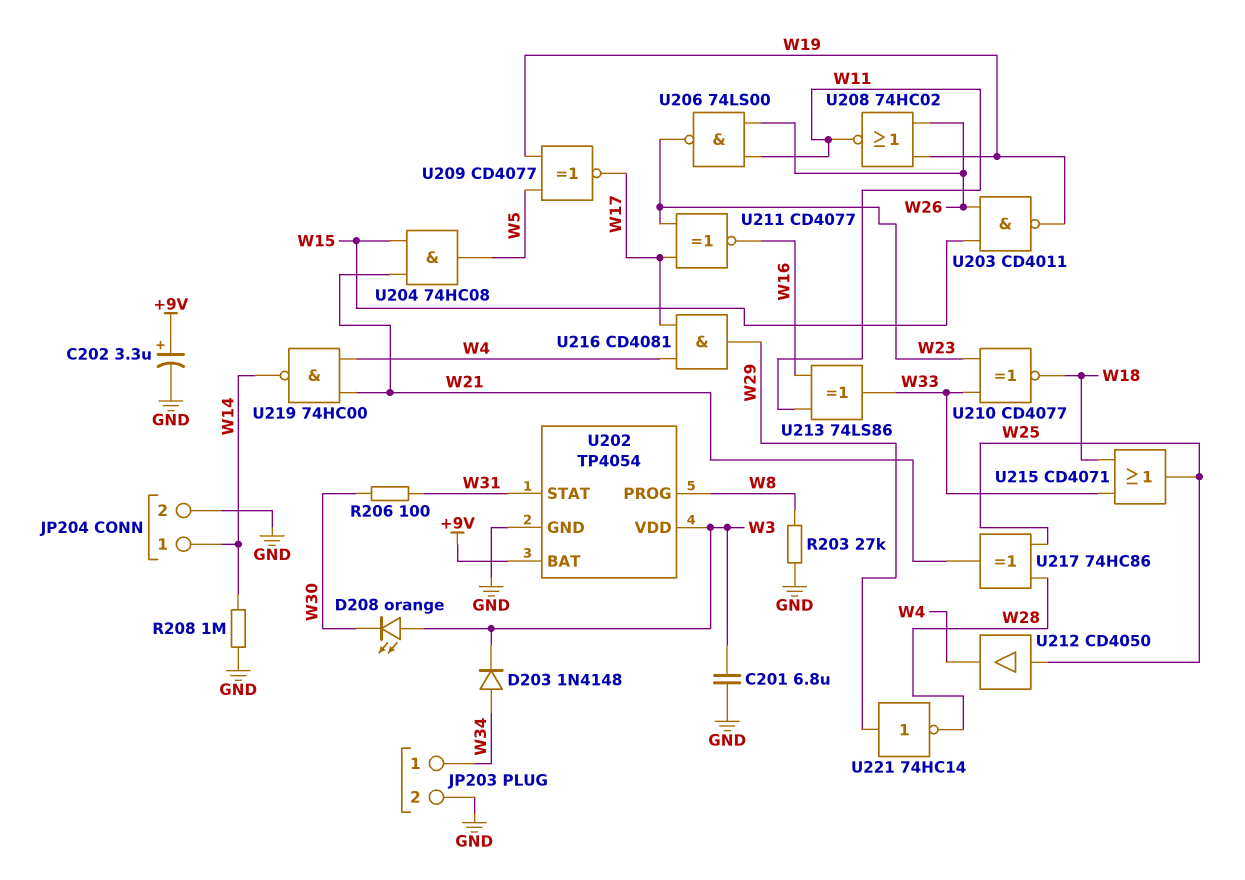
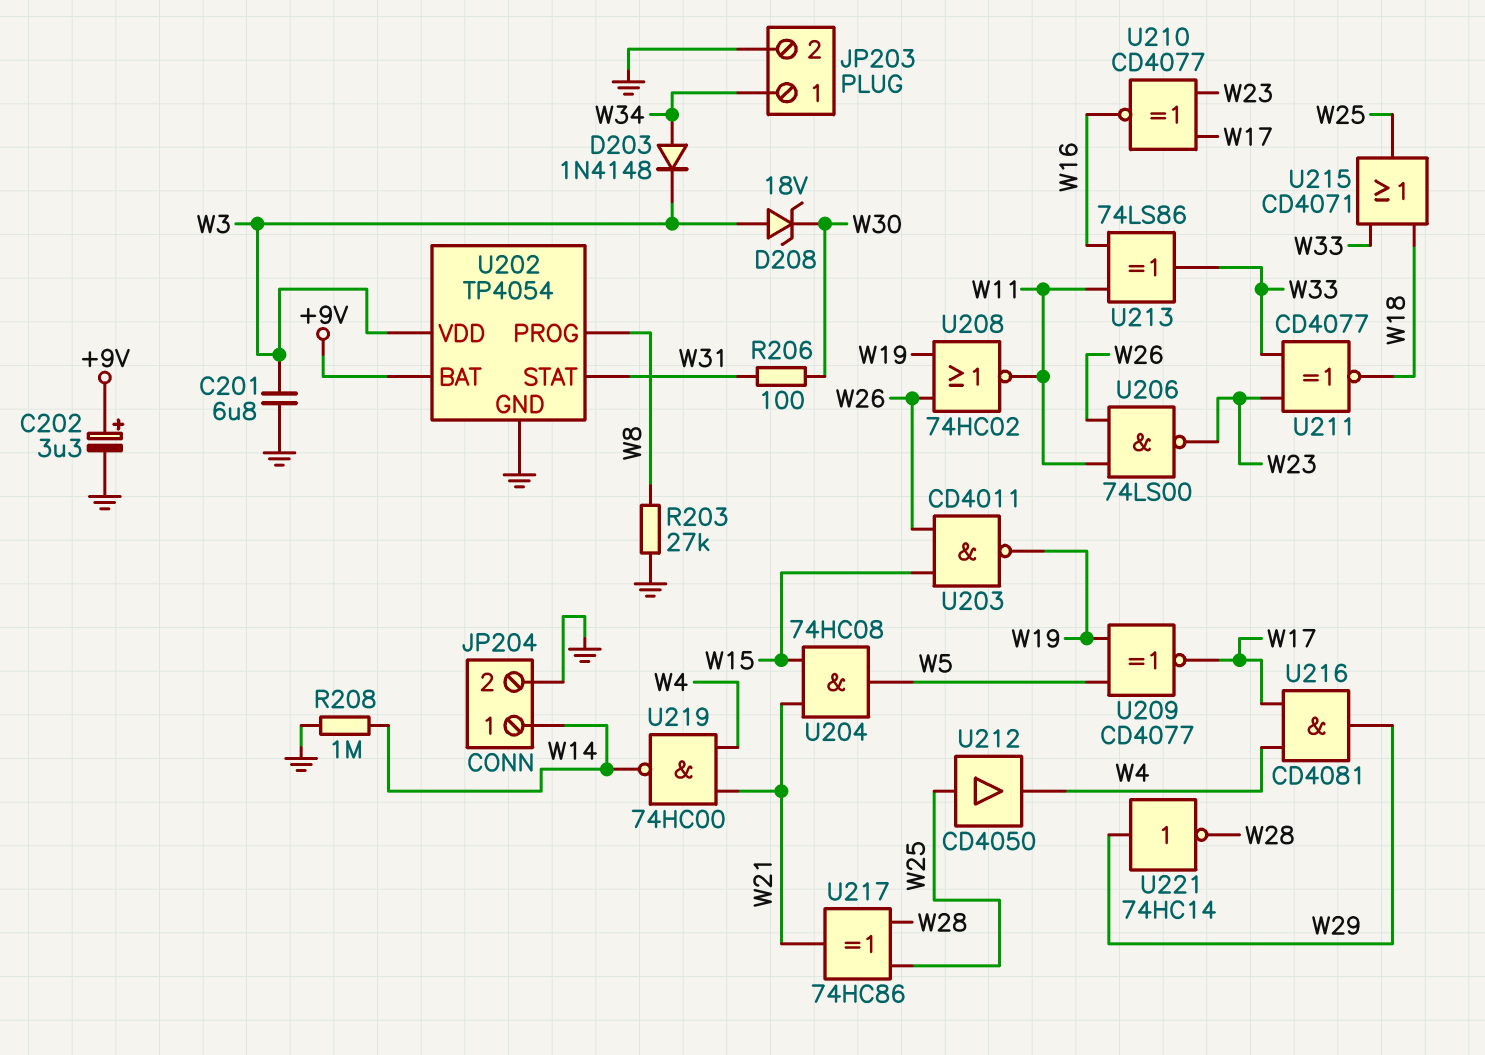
D208: LED orange (A W3, K W30) -> zener 18V (A W3, K W30)
U210: XNOR CD4077 (in W23, in W33, out W18) -> XNOR CD4077 (in W17, in W23, out W16)
U211: XNOR CD4077 (in W17, in W23, out W16) -> XNOR CD4077 (in W23, in W33, out W18)

